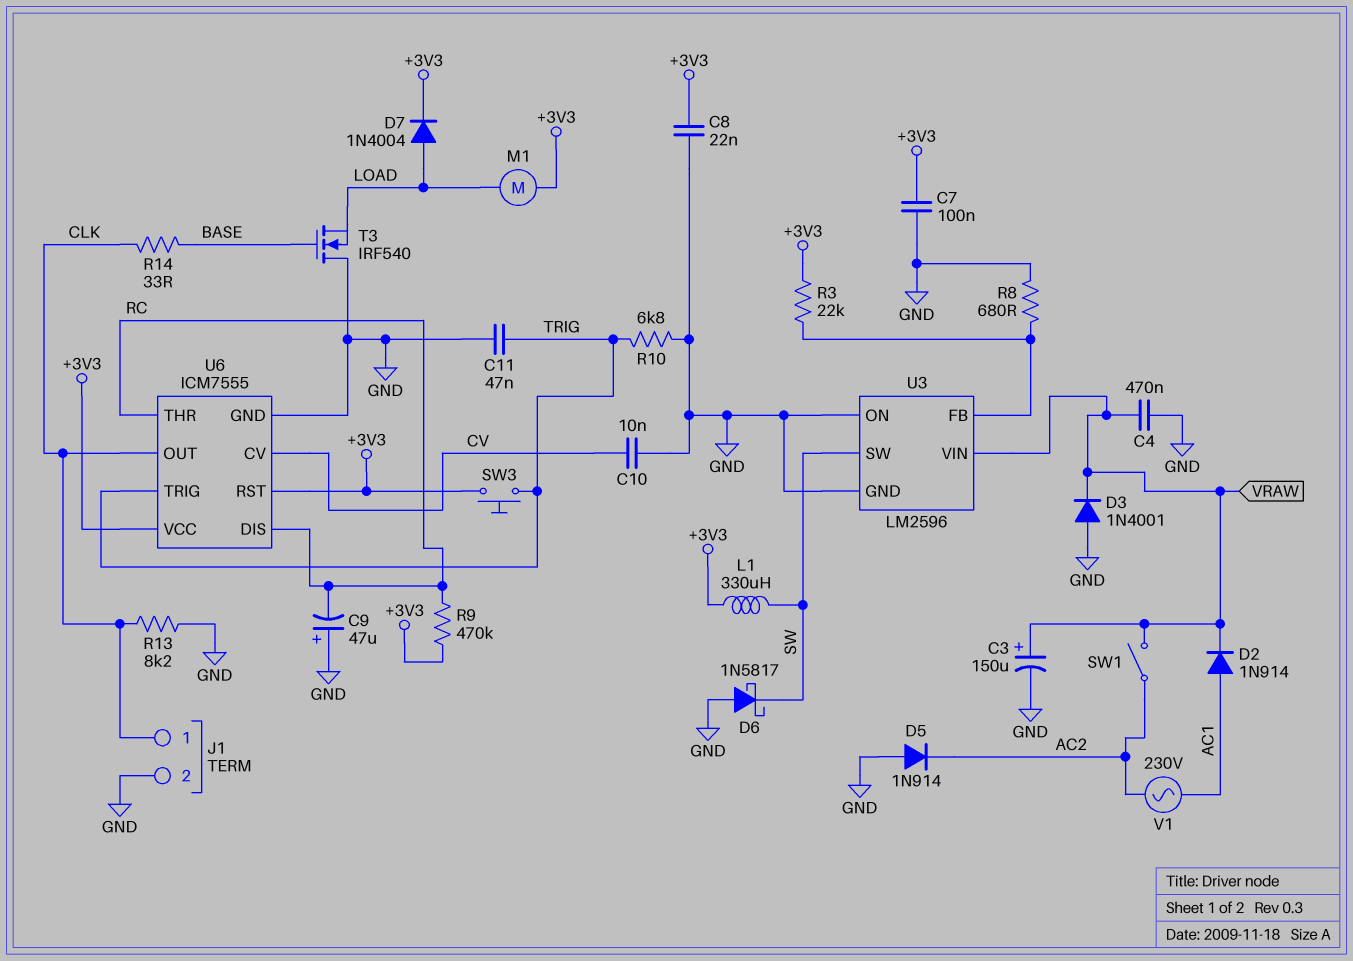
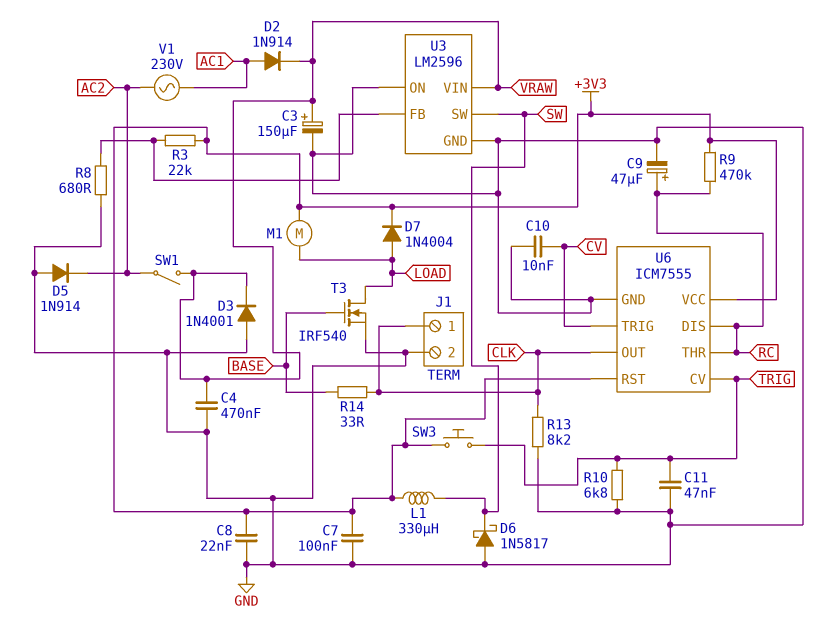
C9: 47uF (plus GND, minus RC) -> 47uF (plus RC, minus GND)
T3: NMOS IRF540 (G BASE, D GND, S LOAD) -> NMOS IRF540 (G BASE, D LOAD, S GND)
U6 pin CV: CV -> TRIG
U6 pin TRIG: TRIG -> CV

